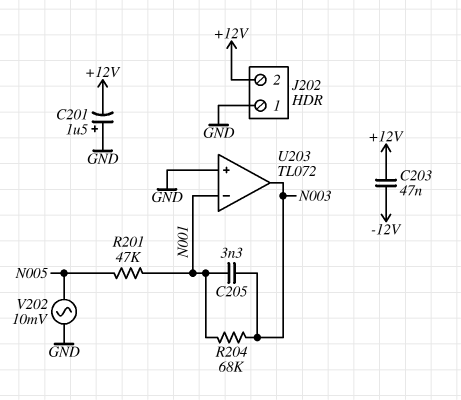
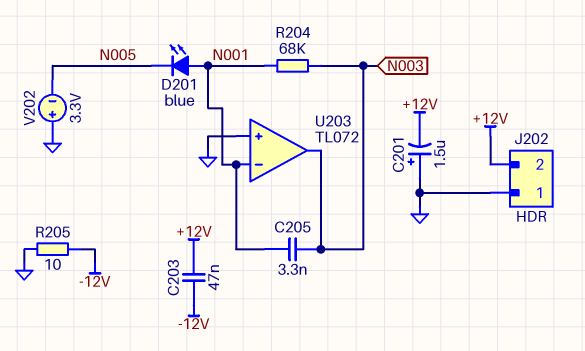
D201: none -> LED blue (A N001, K N005)
R201: 47k (N001, N005) -> none
R205: none -> 10 (-12V, GND)
V202: AC 10mV (GND, N005) -> 3.3V (plus GND, minus N005)

